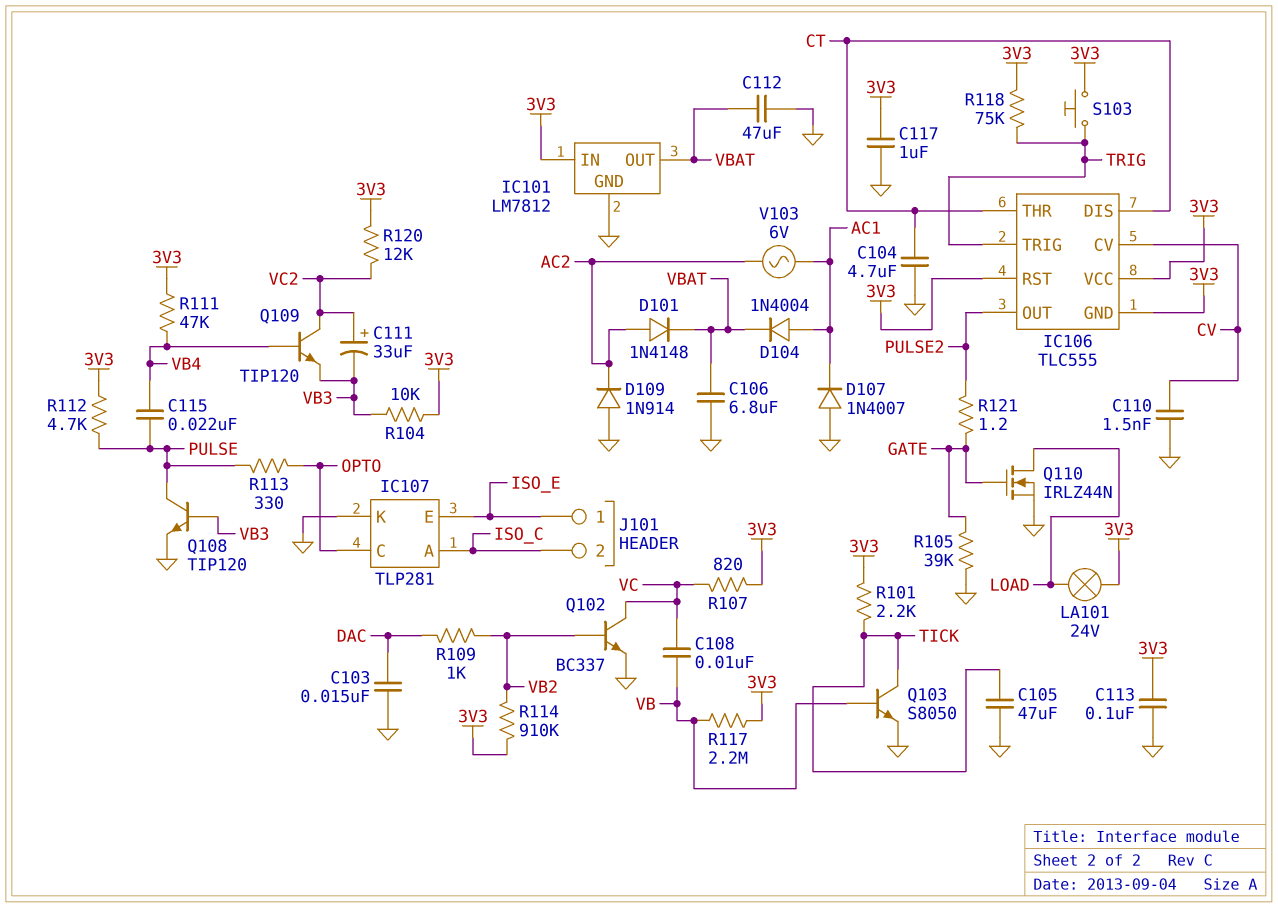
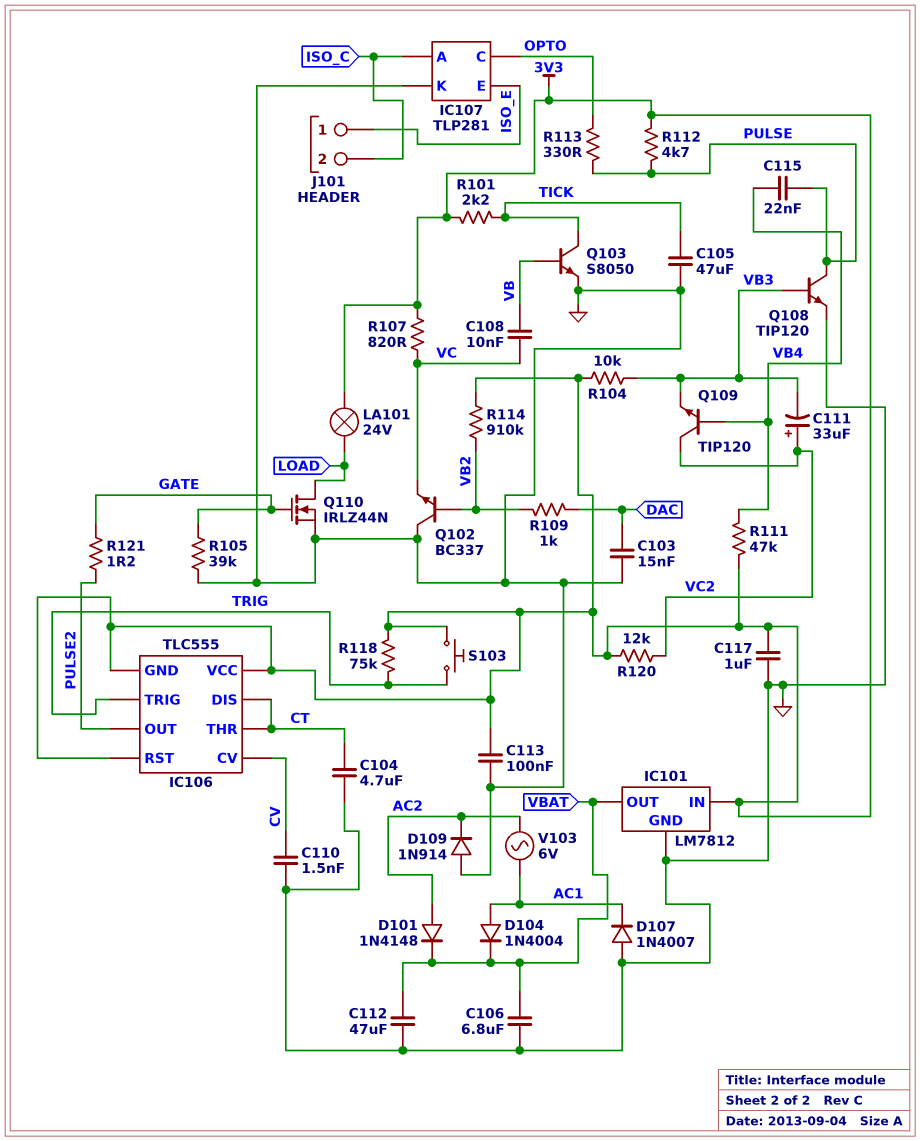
Q102: NPN BC337 (B VB2, C VC, E GND) -> NPN BC337 (B VB2, C GND, E VC)
R117: 2.2M (3V3, VB) -> none

